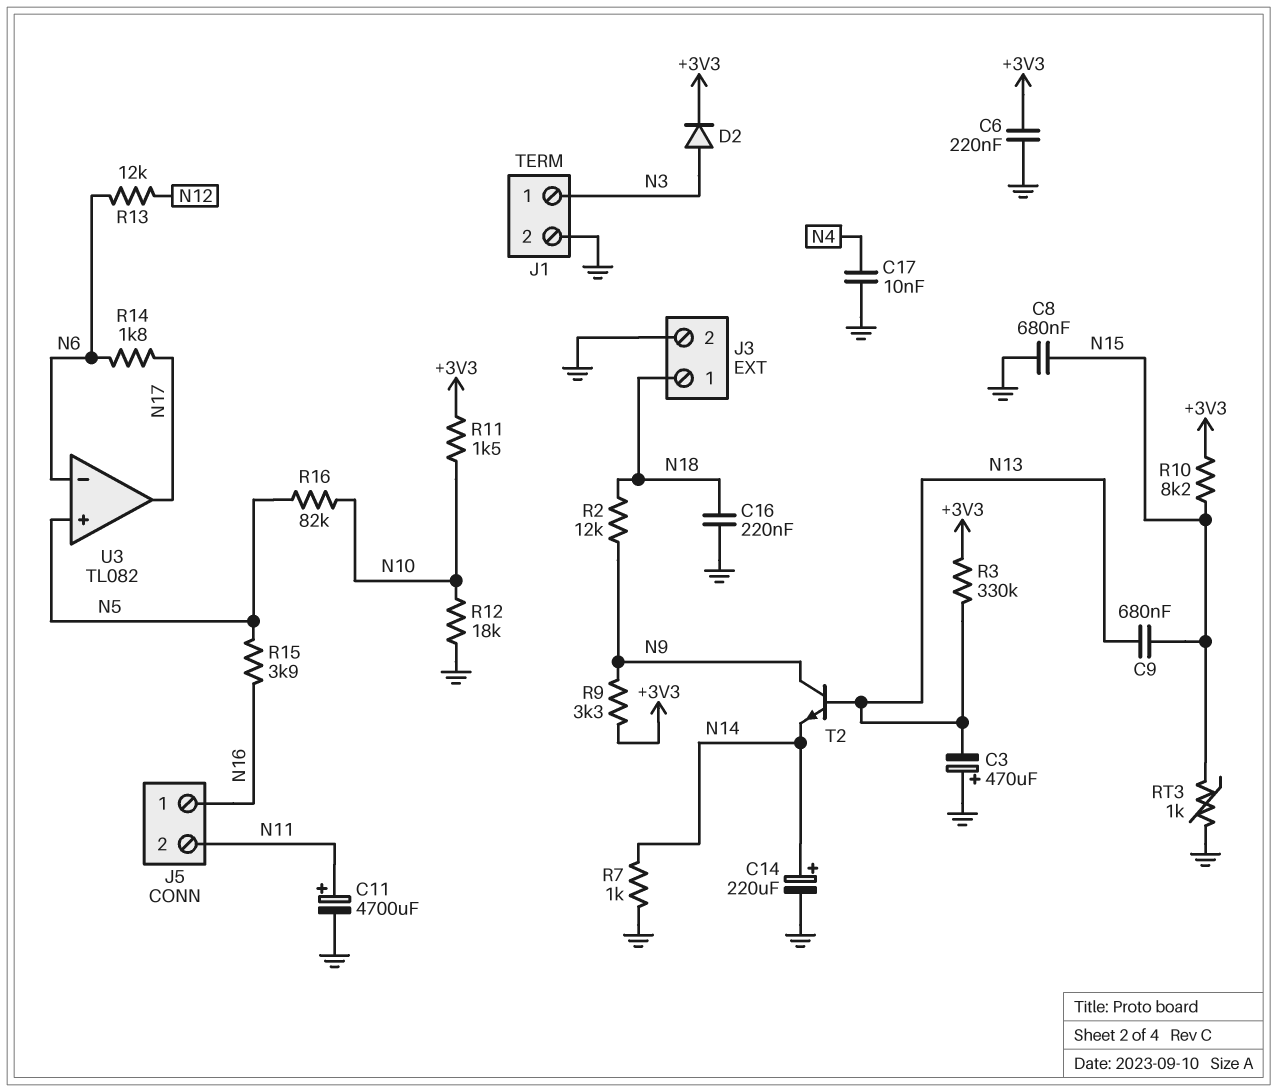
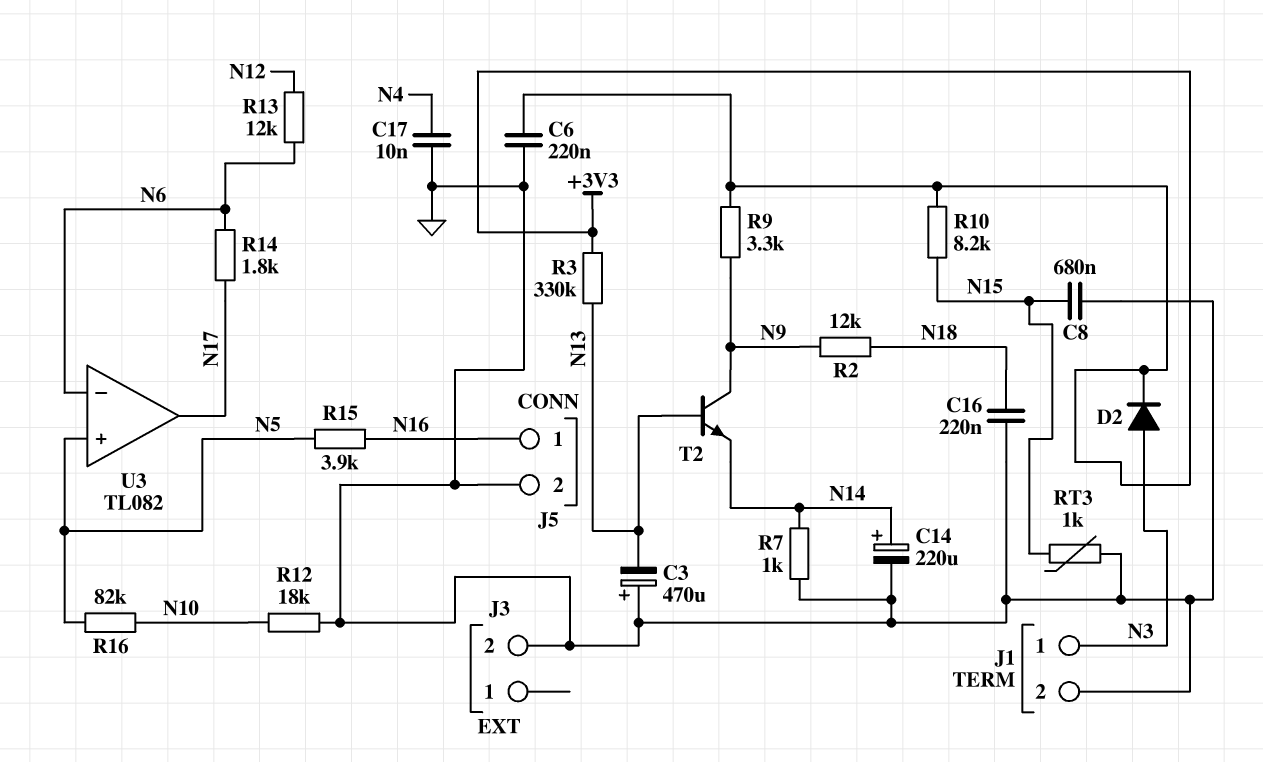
C9: 680nF (N13, N15) -> none
C11: 4700uF (plus N11, minus GND) -> none
J3 pin 1: N18 -> none
J5 pin 2: N11 -> GND
R11: 1.5k (+3V3, N10) -> none

